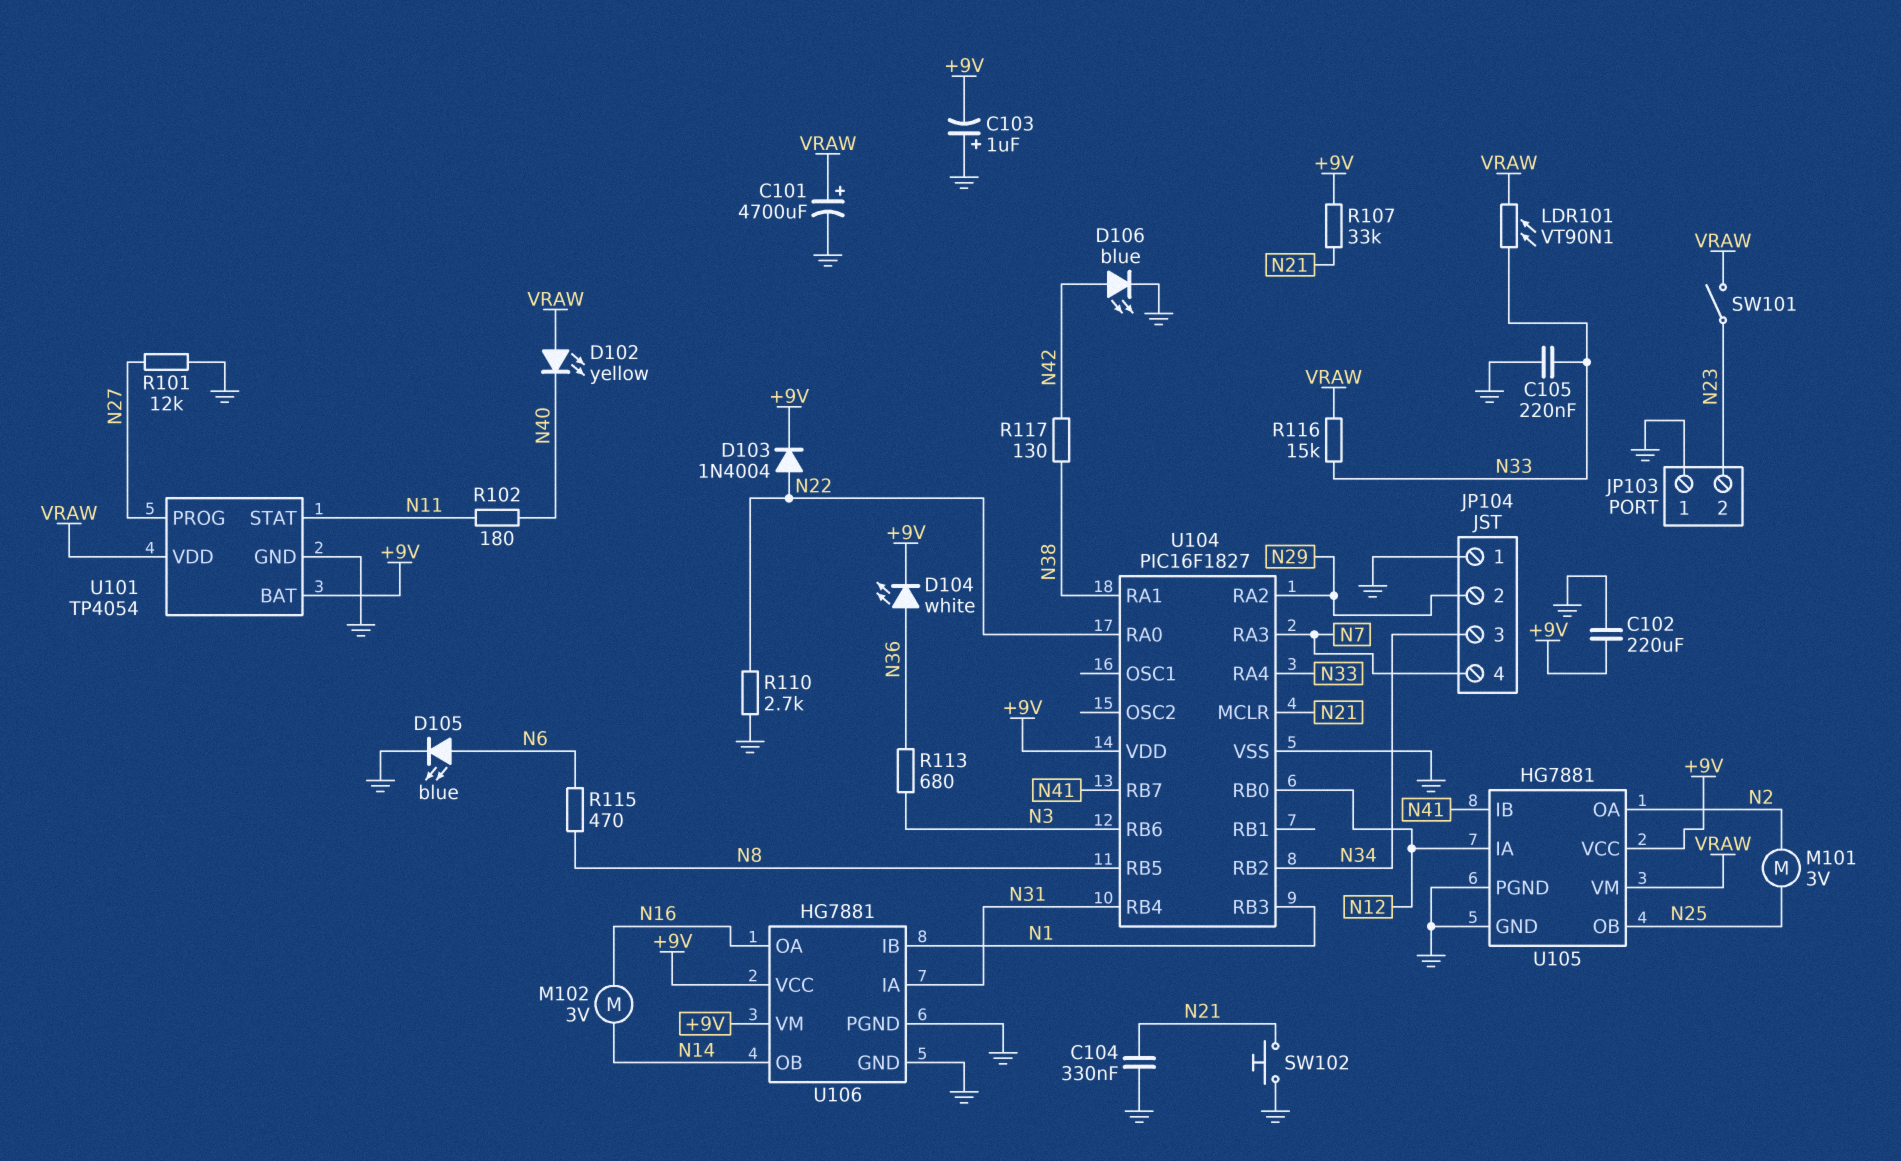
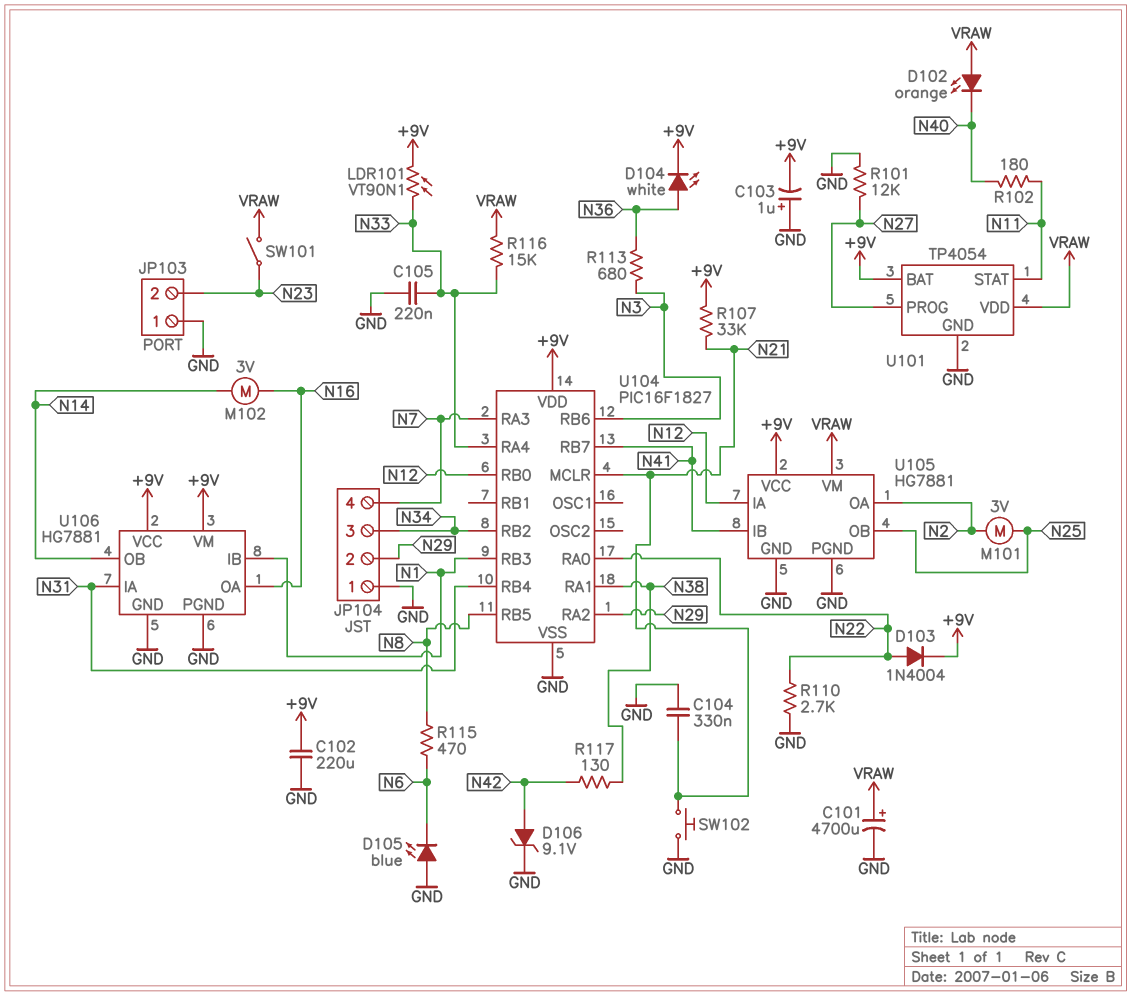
D102: LED yellow (A VRAW, K N40) -> LED orange (A VRAW, K N40)
D105: LED blue (A N6, K GND) -> LED blue (A GND, K N6)
D106: LED blue (A N42, K GND) -> zener 9.1V (A N42, K GND)
LDR101: VT90N1 (N33, VRAW) -> VT90N1 (+9V, N33)

